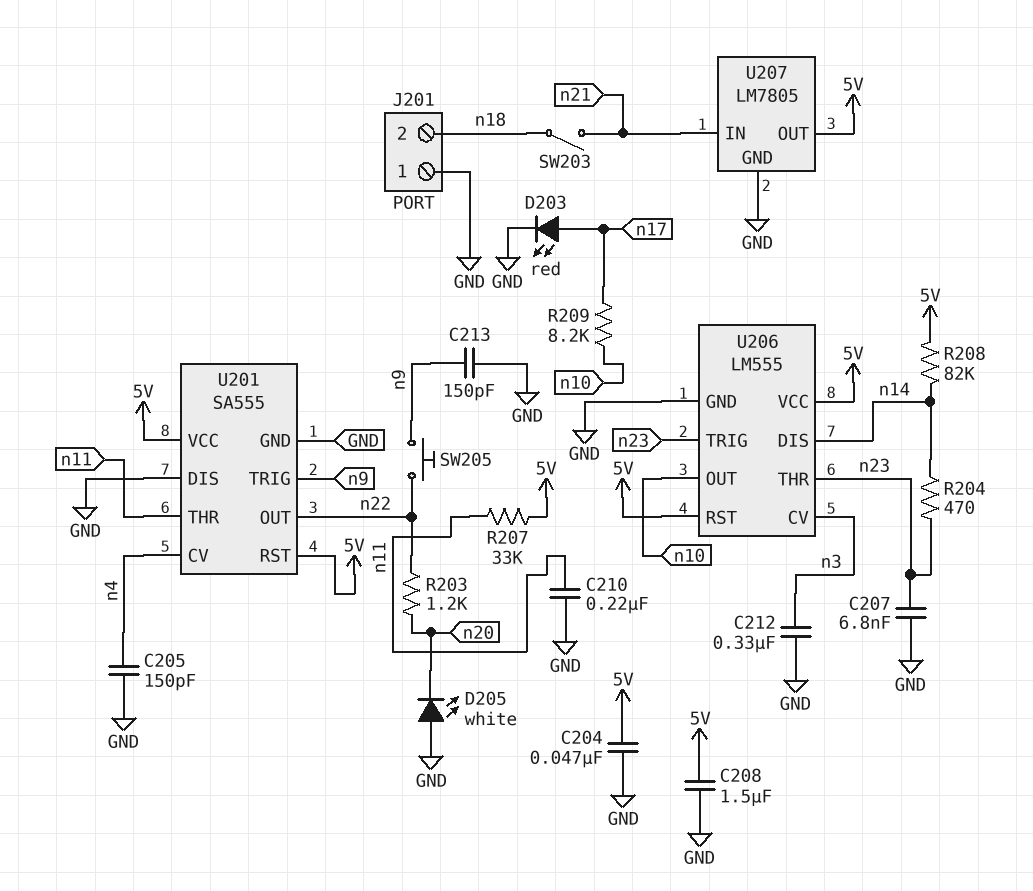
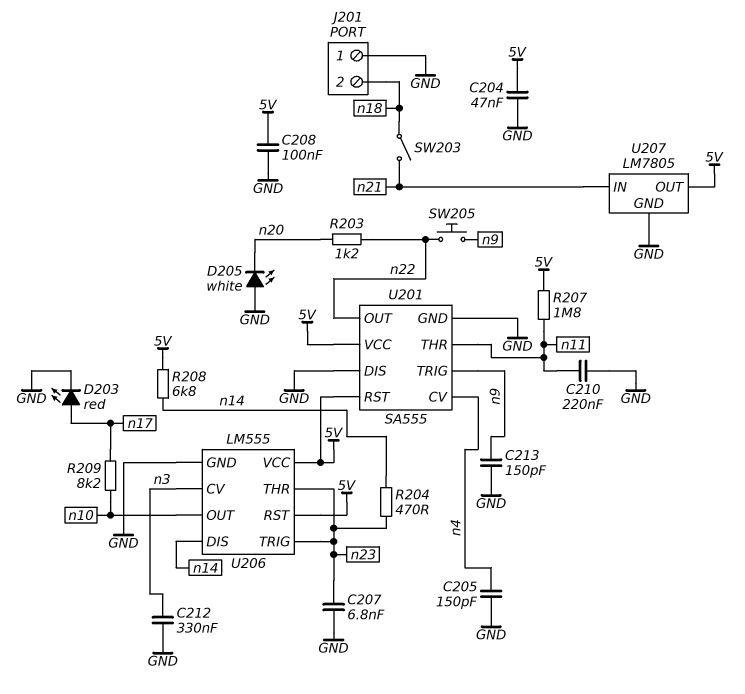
C208: 1.5uF (5V, GND) -> 100nF (5V, GND)
R207: 33k (5V, n11) -> 1.8M (5V, n11)
R208: 82k (5V, n14) -> 6.8k (5V, n14)

